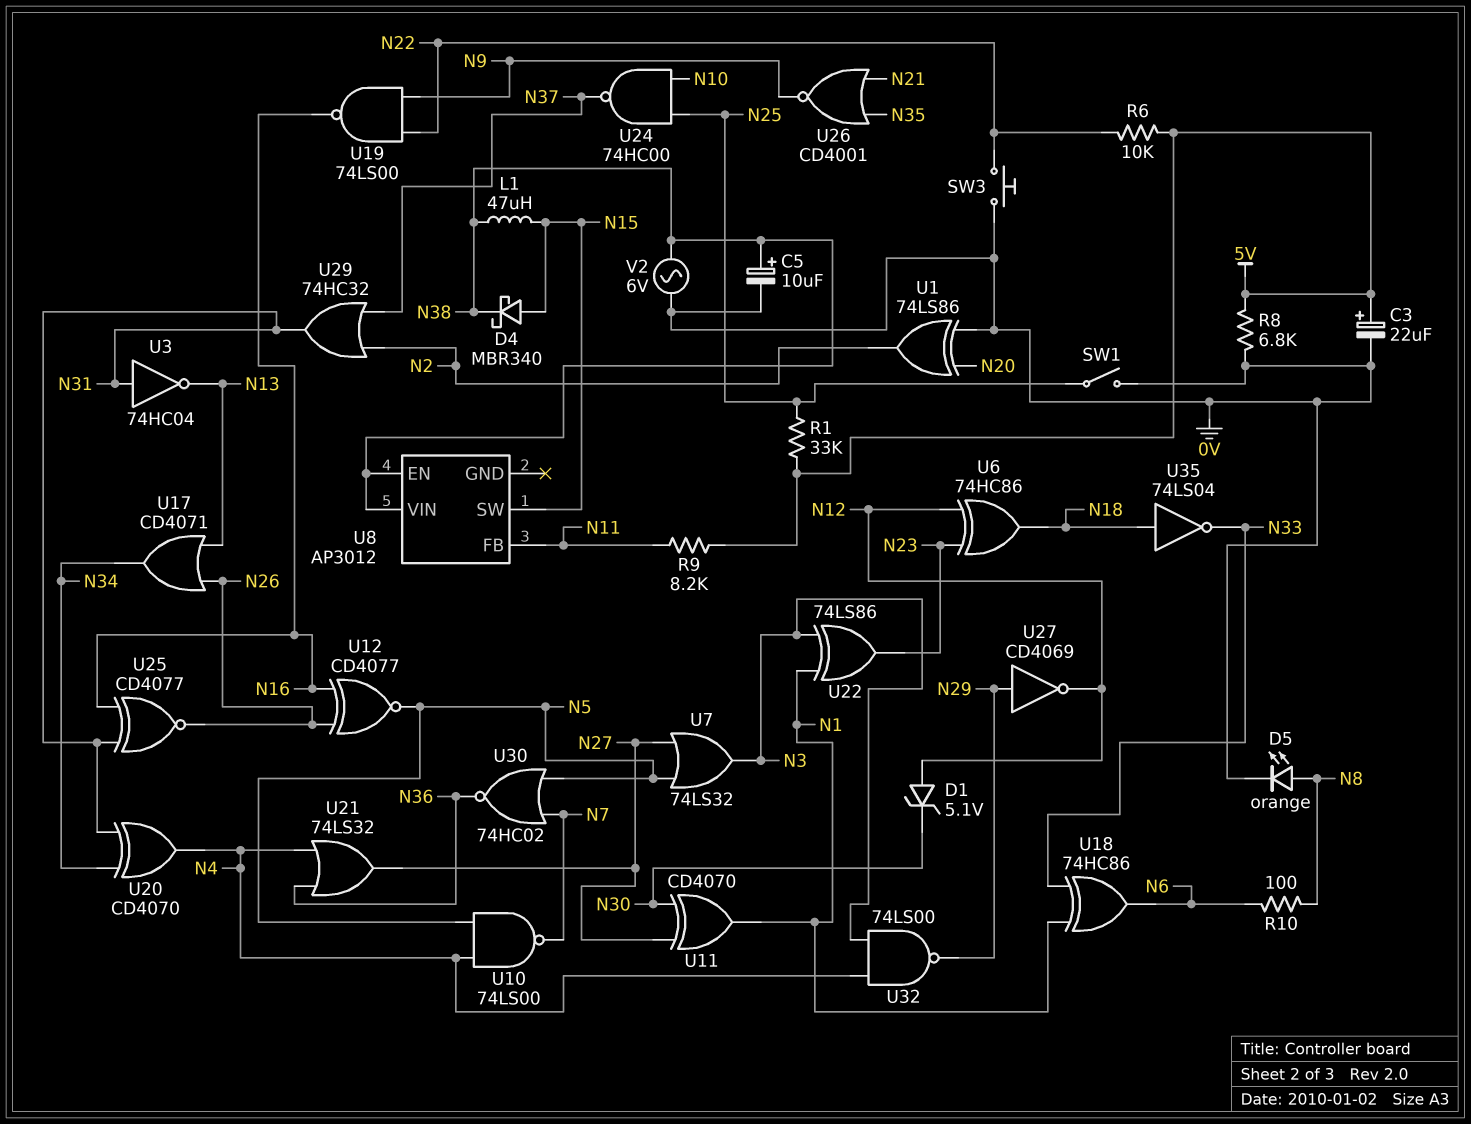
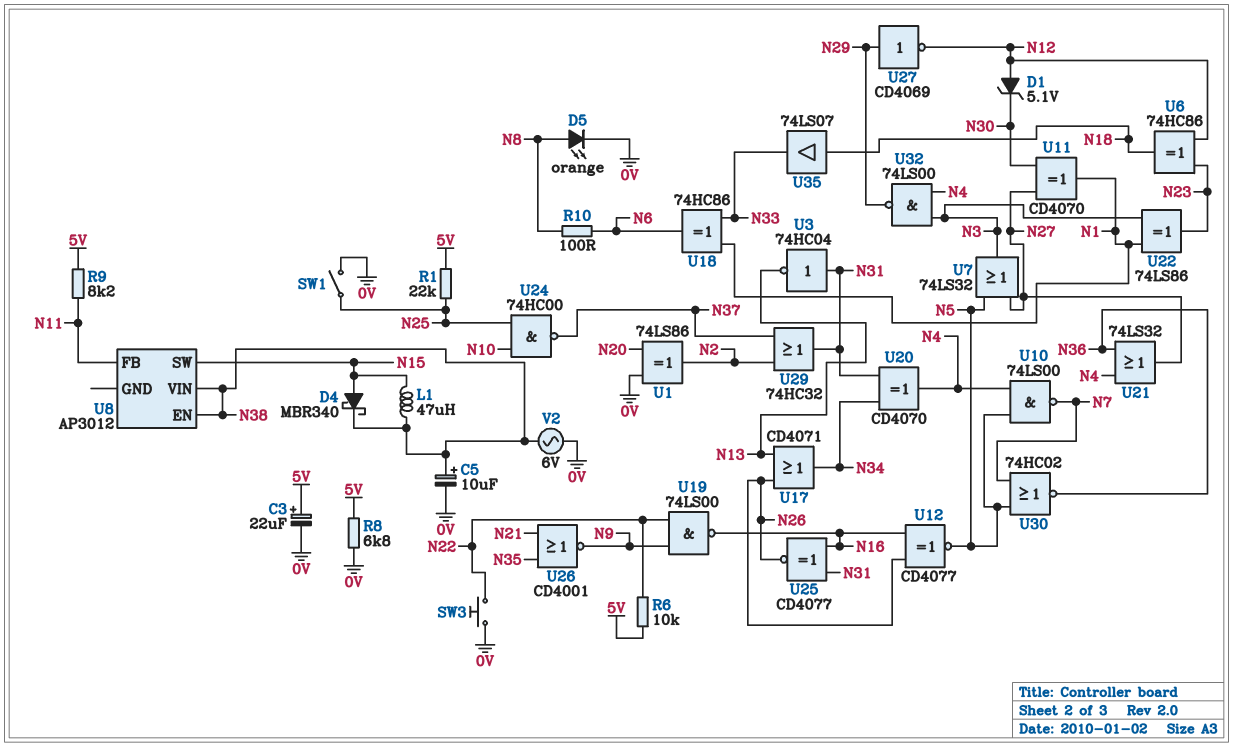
R1: 33k (5V, N25) -> 22k (5V, N25)
U35: NOT 74LS04 (in N18, out N33) -> buffer 74LS07 (in N18, out N33)

